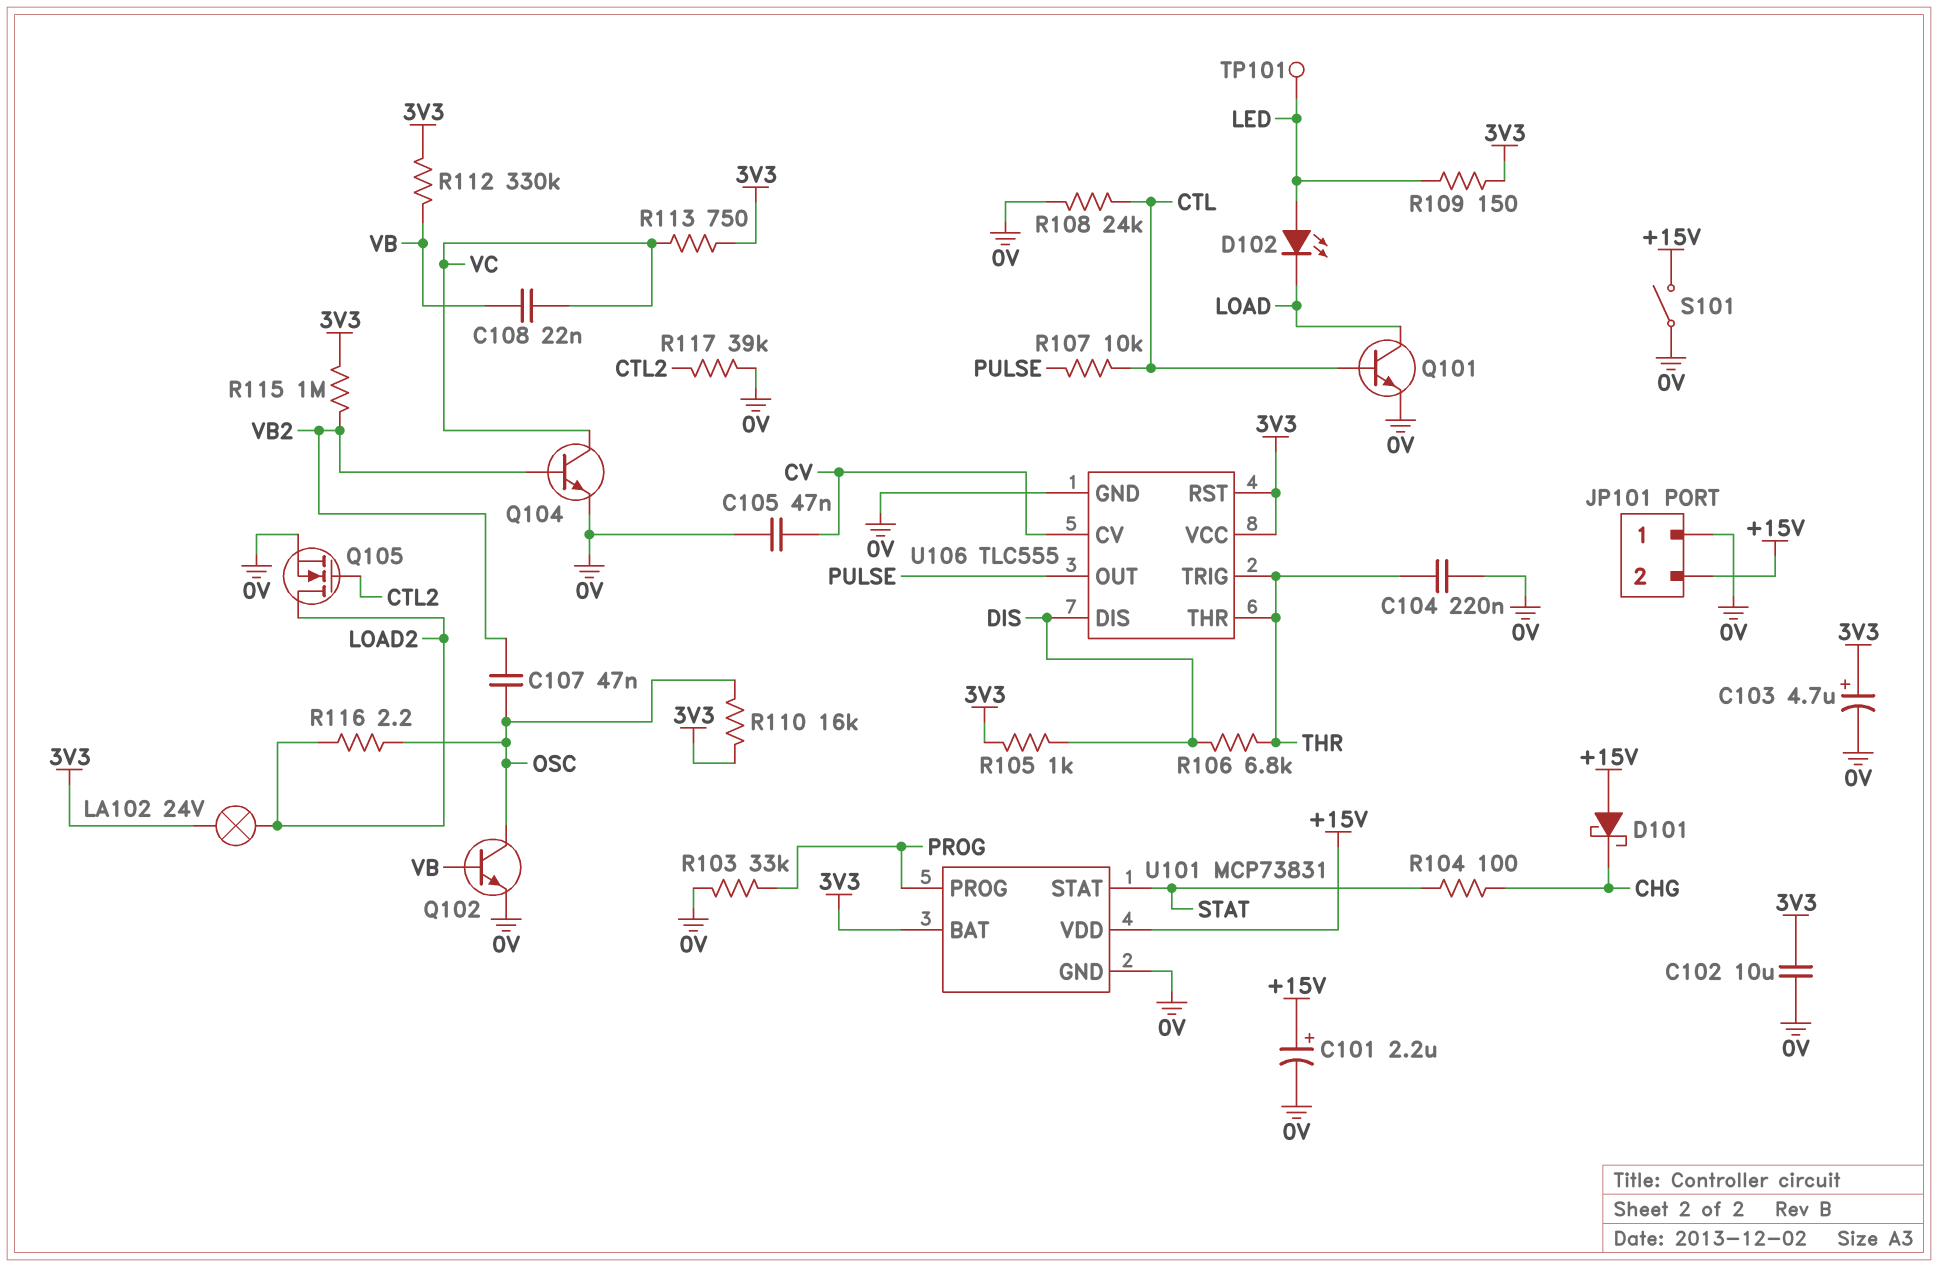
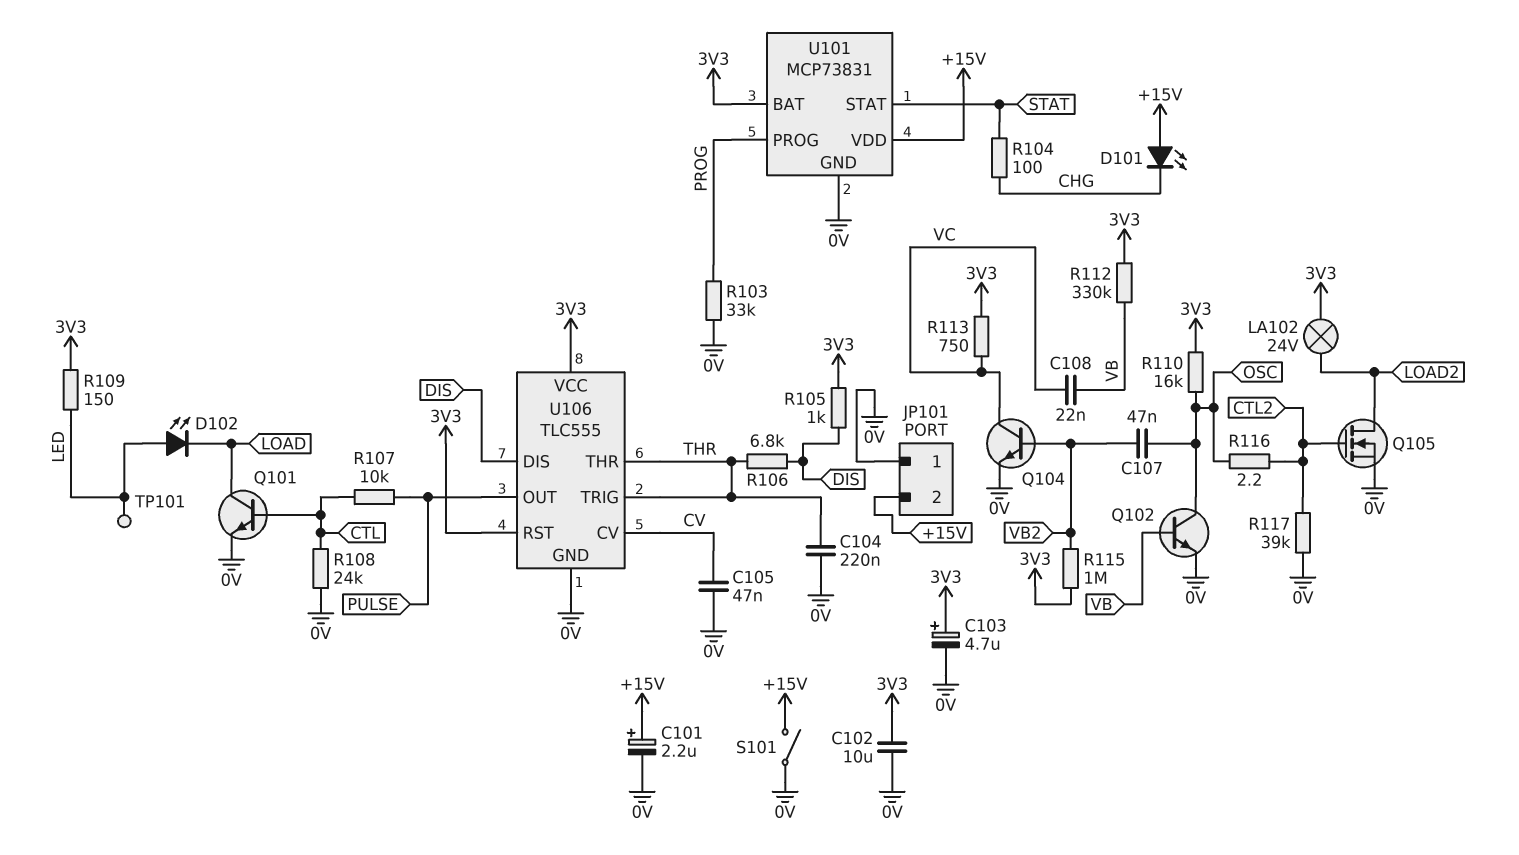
D101: schottky (A +15V, K CHG) -> LED (A +15V, K CHG)
R116: 2.2 (LOAD2, OSC) -> 2.2 (CTL2, OSC)

